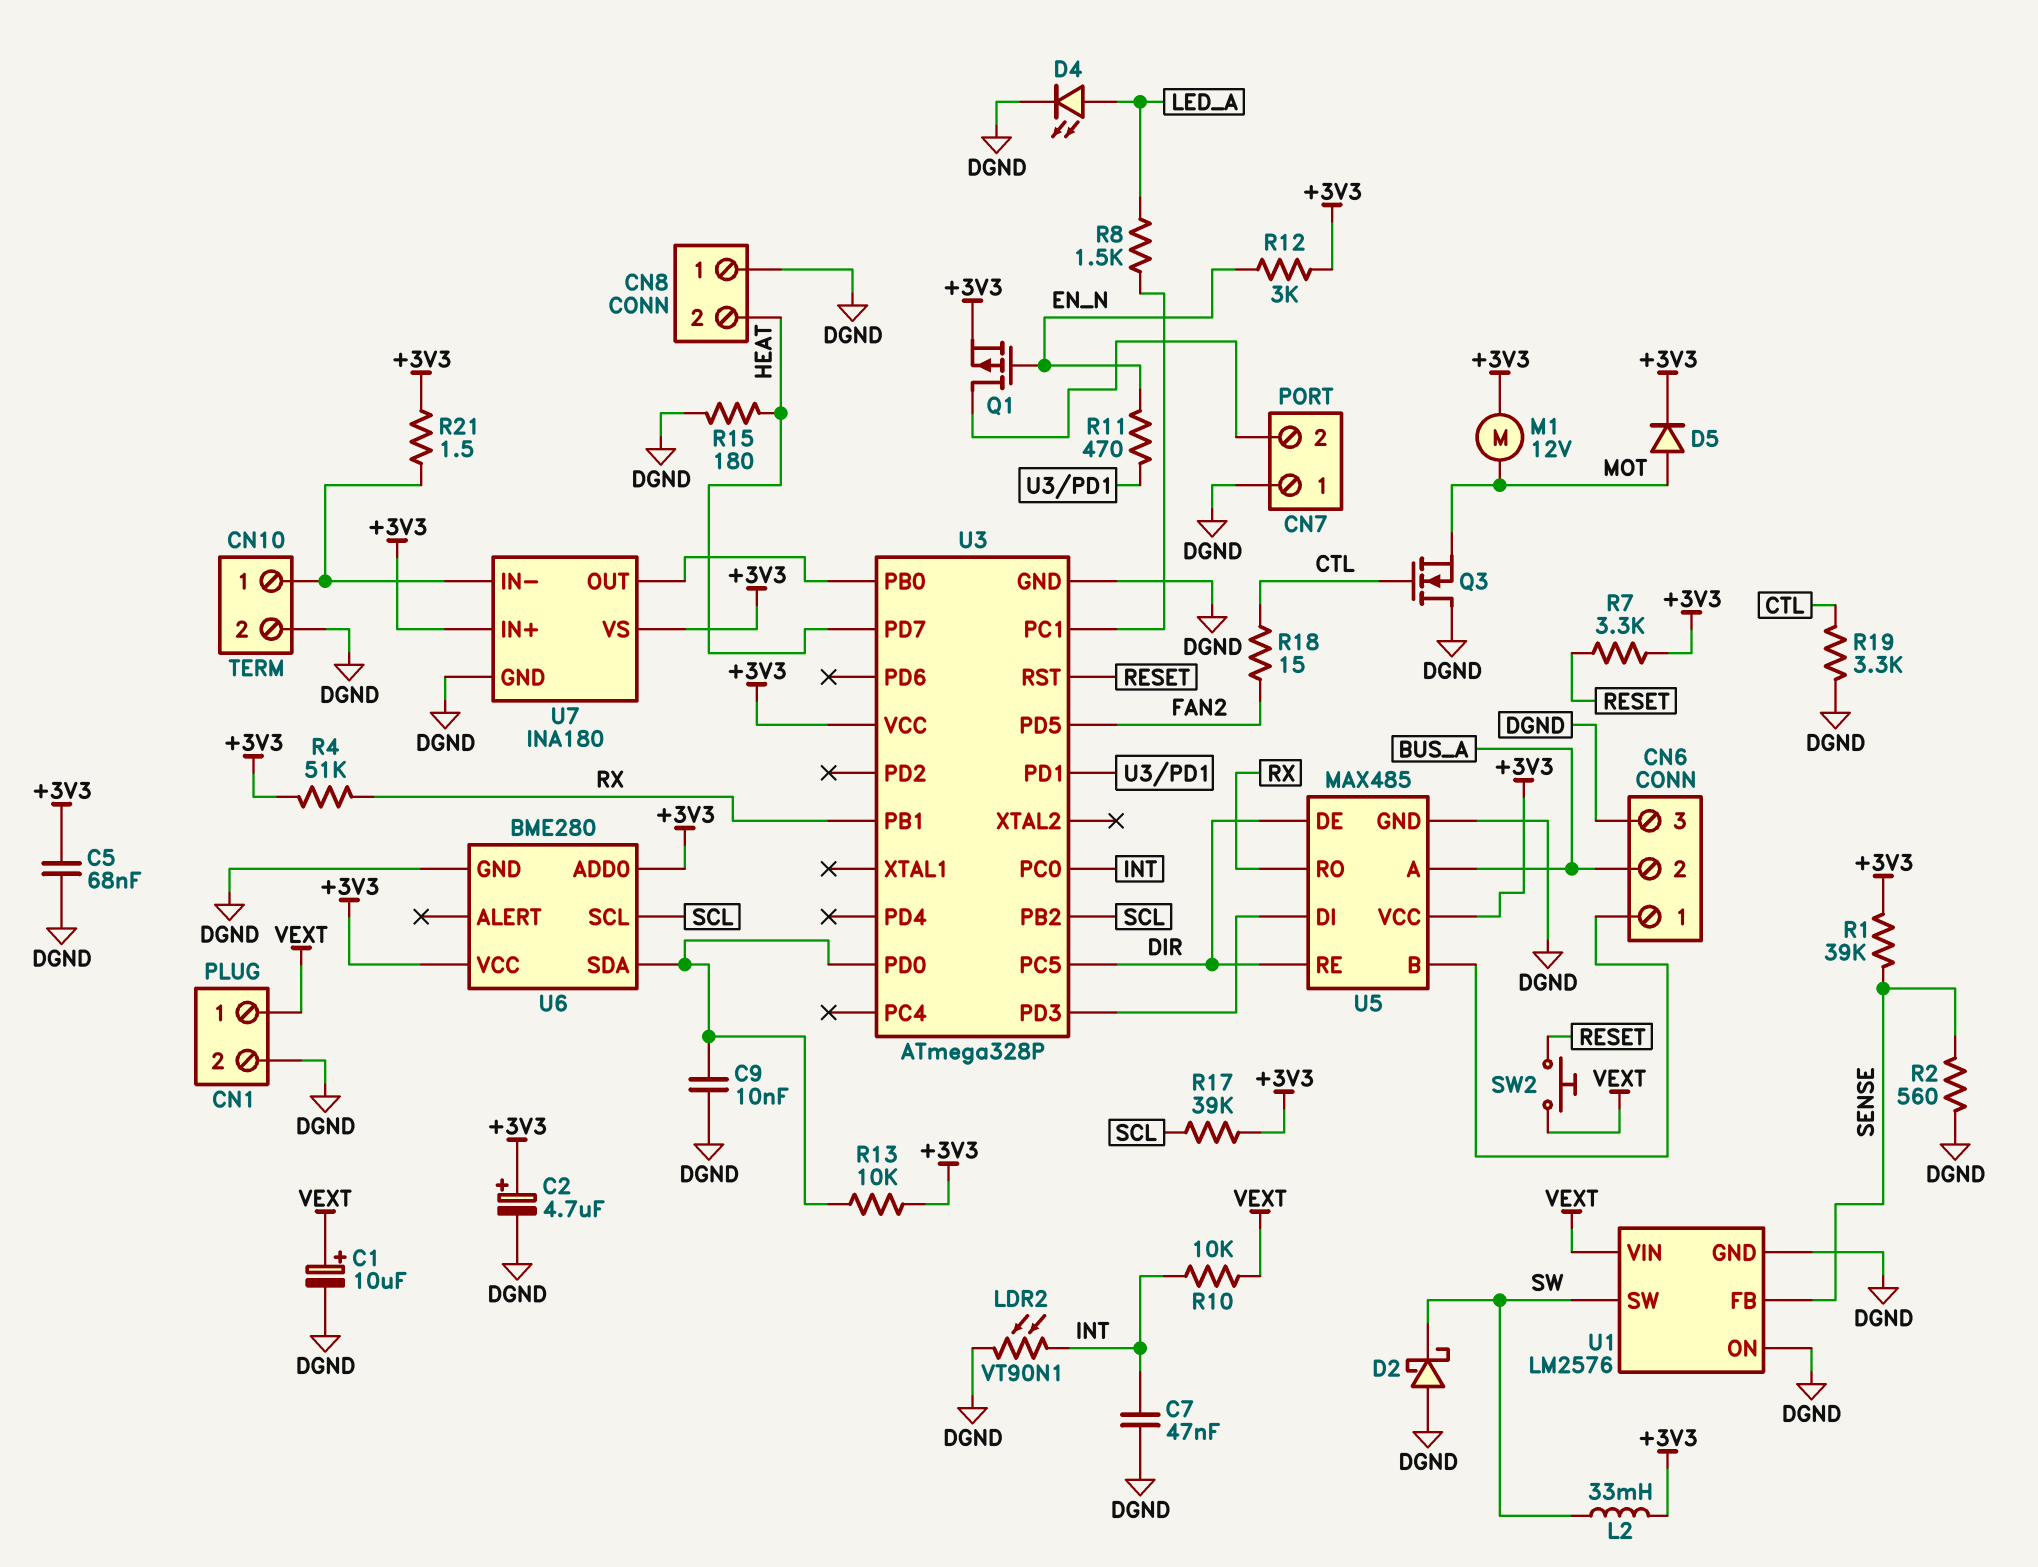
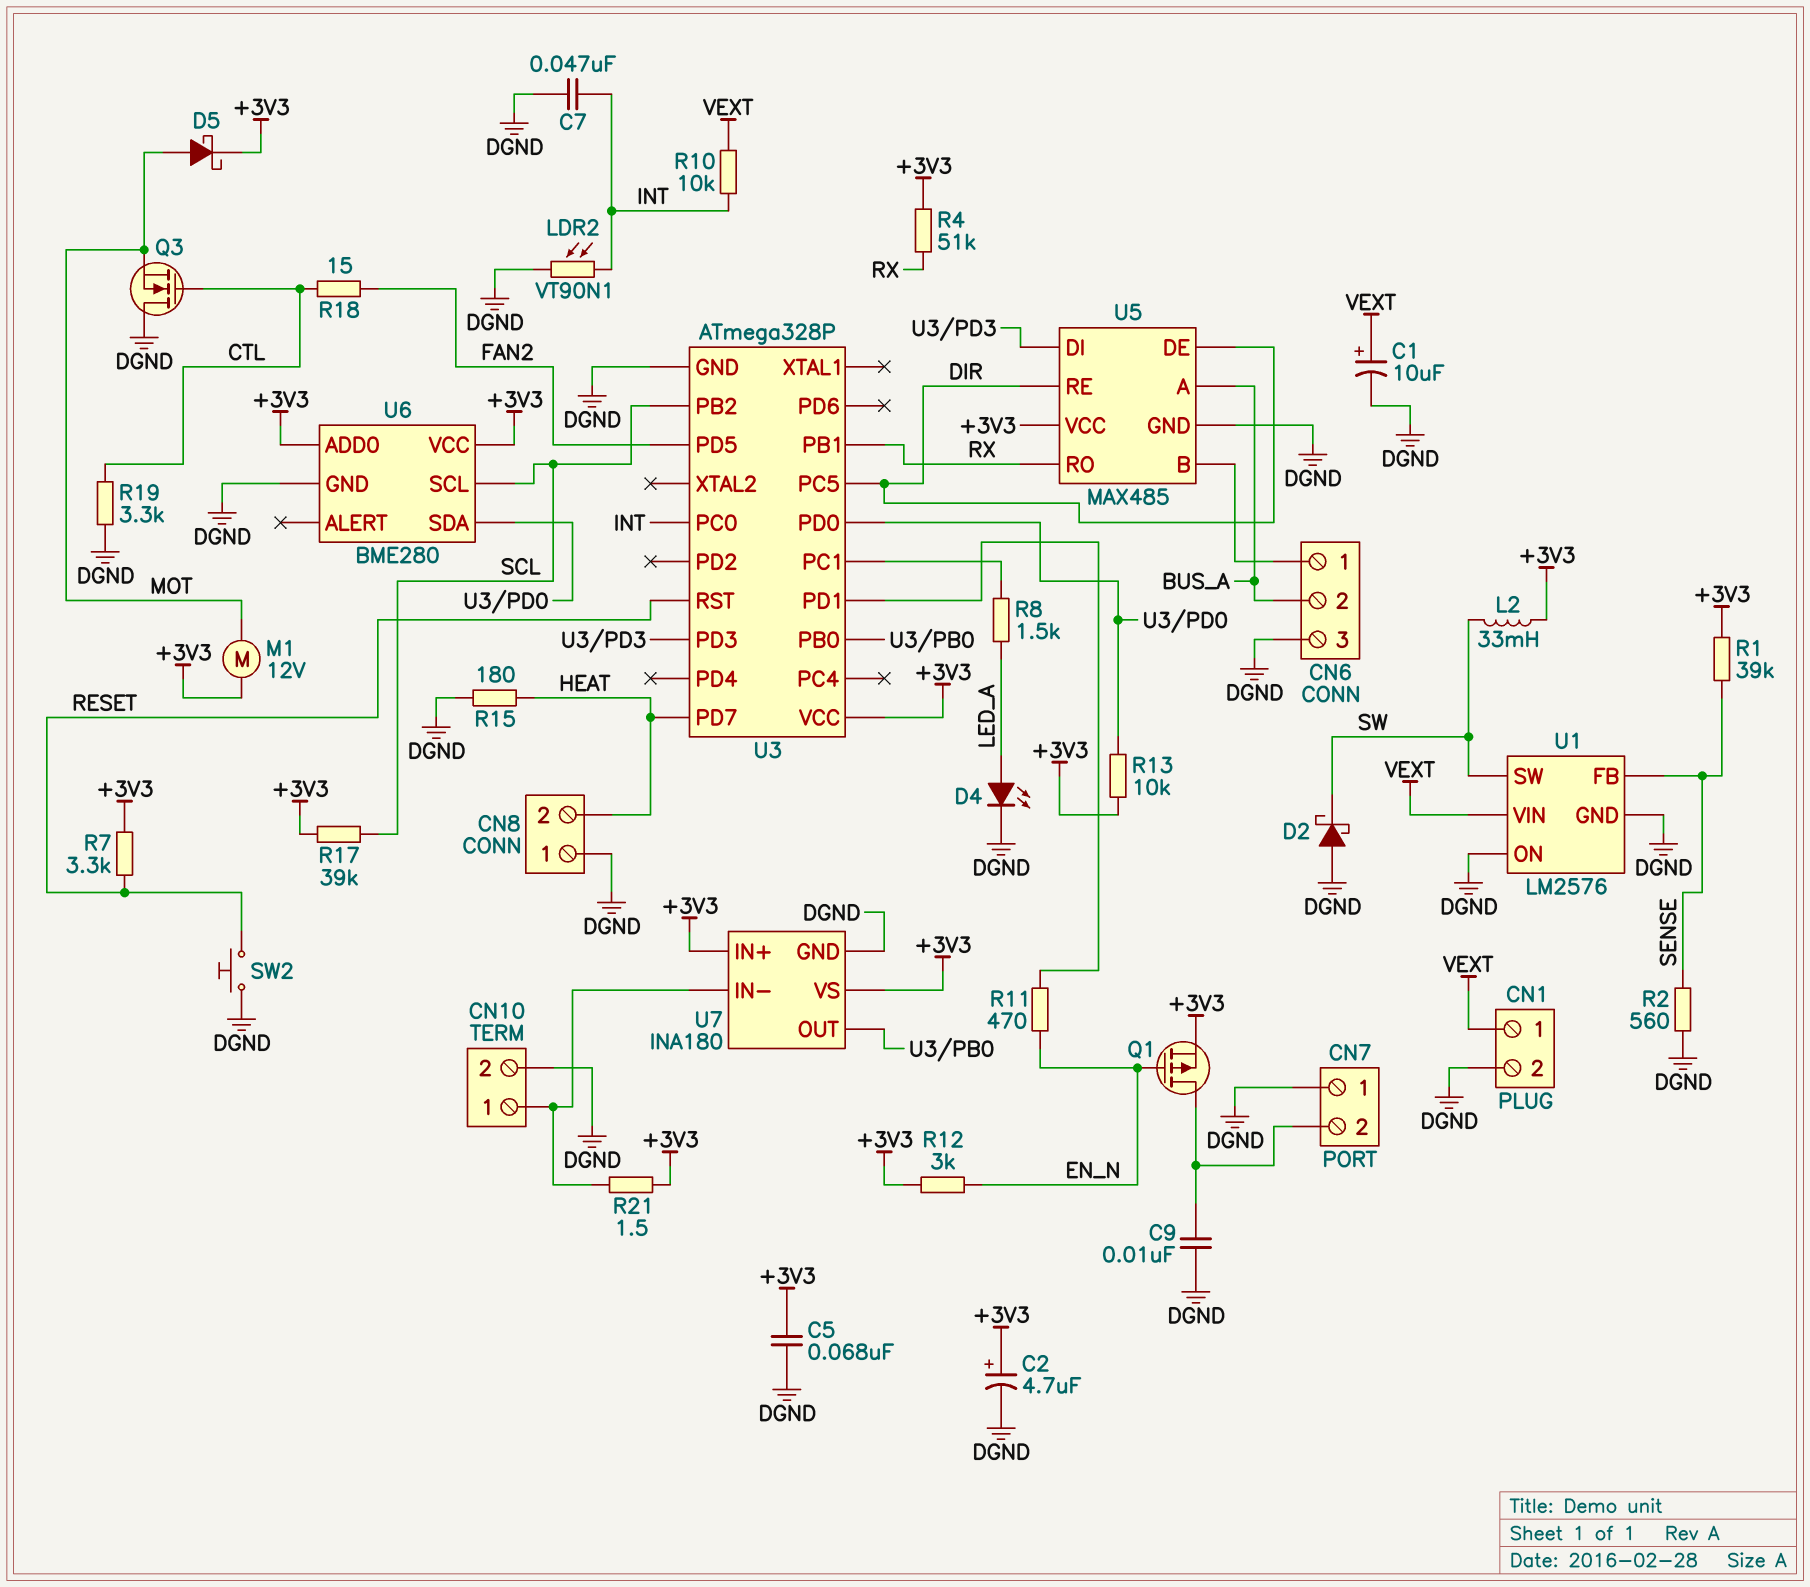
C9: 10nF (DGND, U3/PD0) -> 10nF (CN7/2, DGND)
D5: diode (A MOT, K +3V3) -> schottky (A MOT, K +3V3)
SW2: button (RESET, VEXT) -> button (DGND, RESET)

